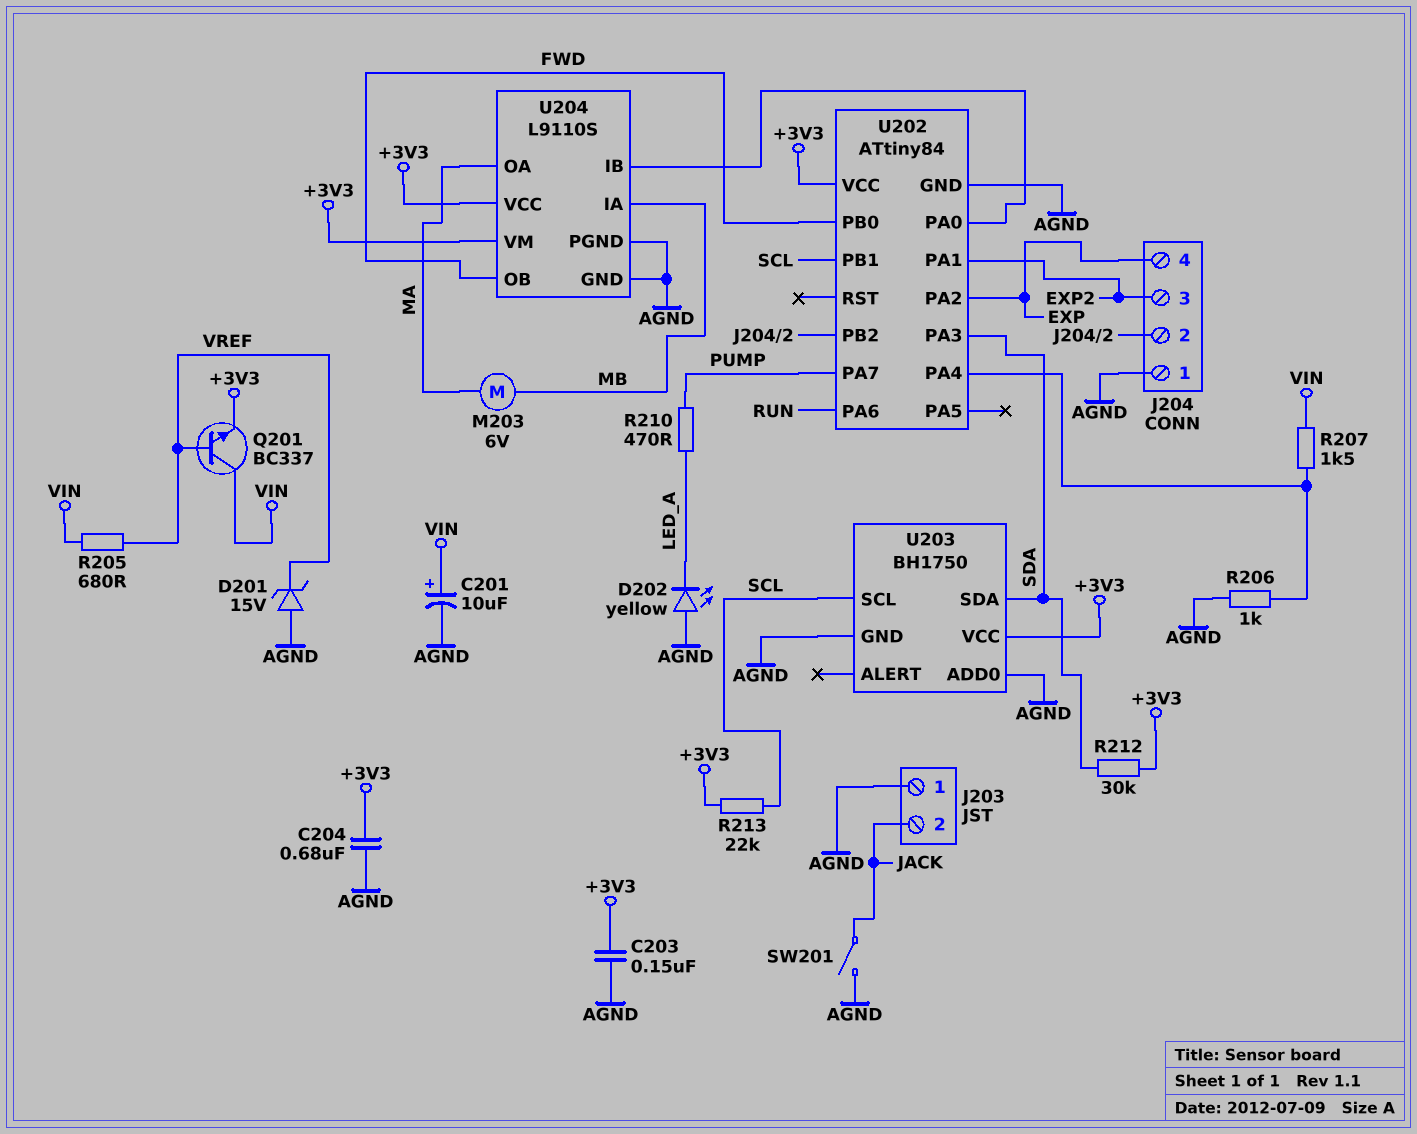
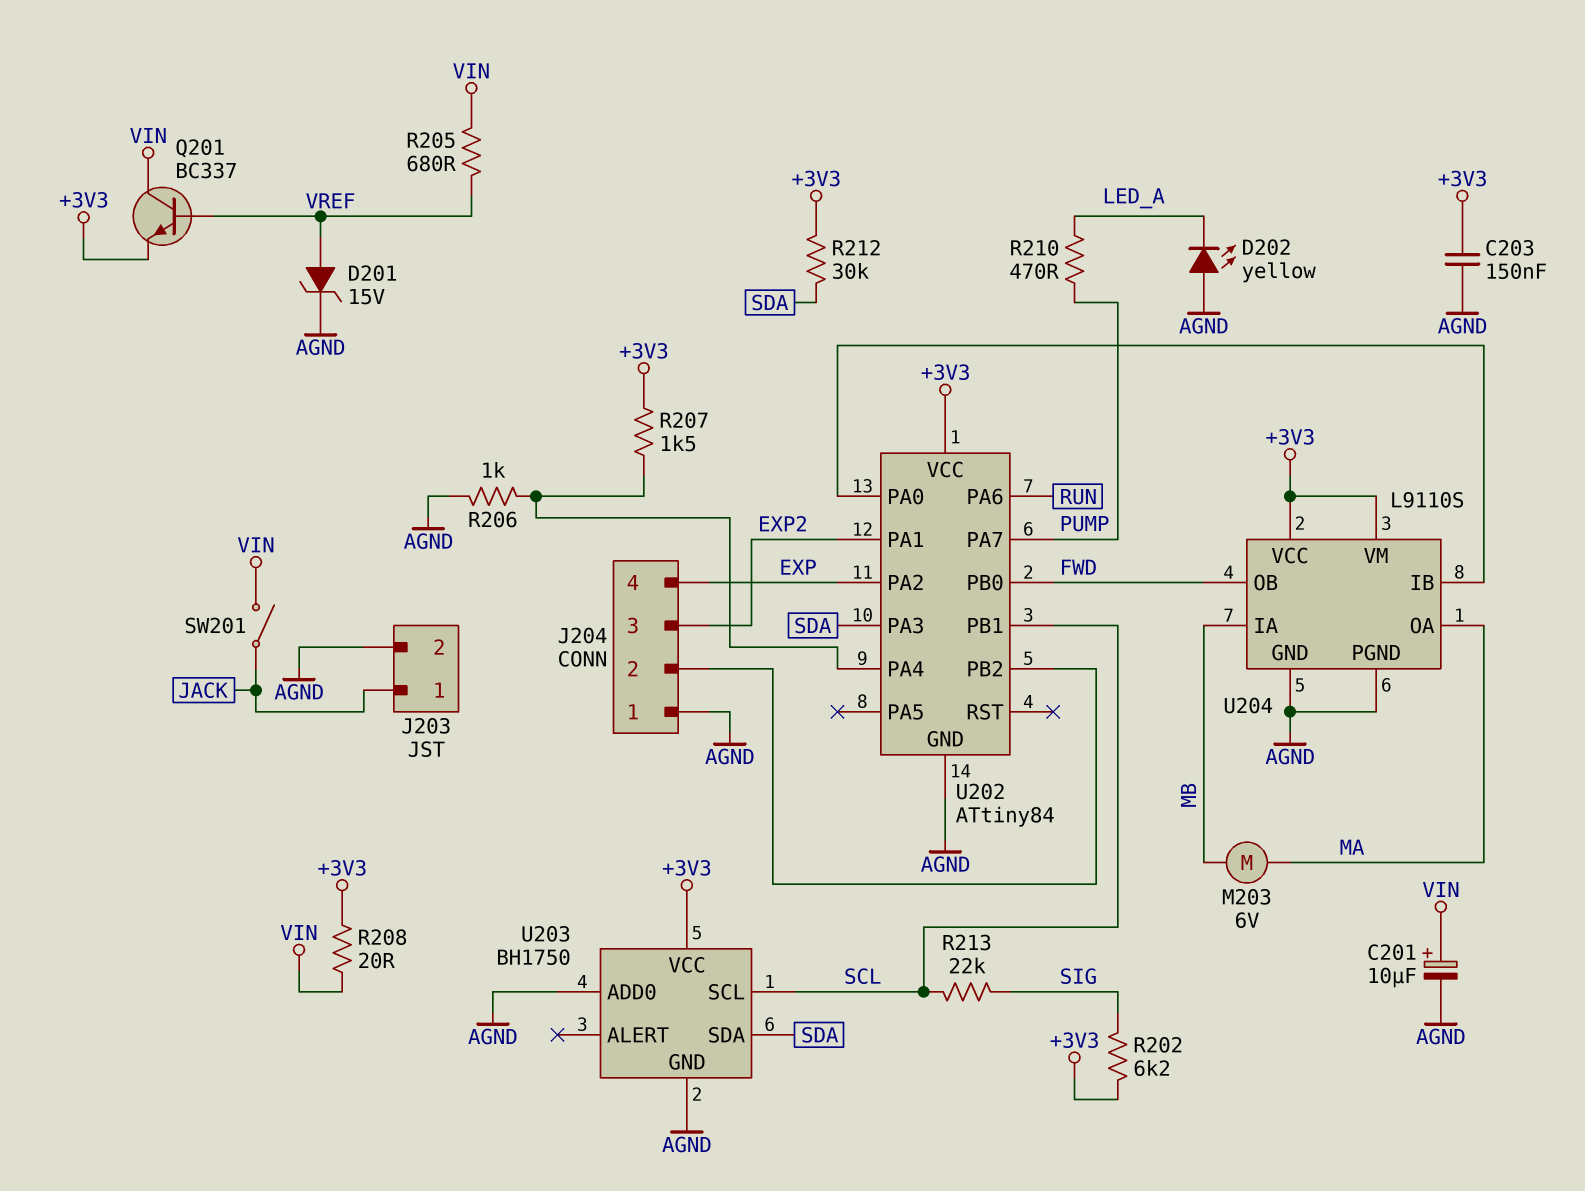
C204: 680nF (+3V3, AGND) -> none
D201: zener 15V (A AGND, K VREF) -> zener 15V (A VREF, K AGND)
J203 pin 1: AGND -> JACK
J203 pin 2: JACK -> AGND
R202: none -> 6.2k (+3V3, SIG)
R207: 1.5k (U202/PA4, VIN) -> 1.5k (+3V3, U202/PA4)
R208: none -> 20 (+3V3, VIN)
R213: 22k (+3V3, SCL) -> 22k (SCL, SIG)
SW201: switch (AGND, JACK) -> switch (JACK, VIN)

